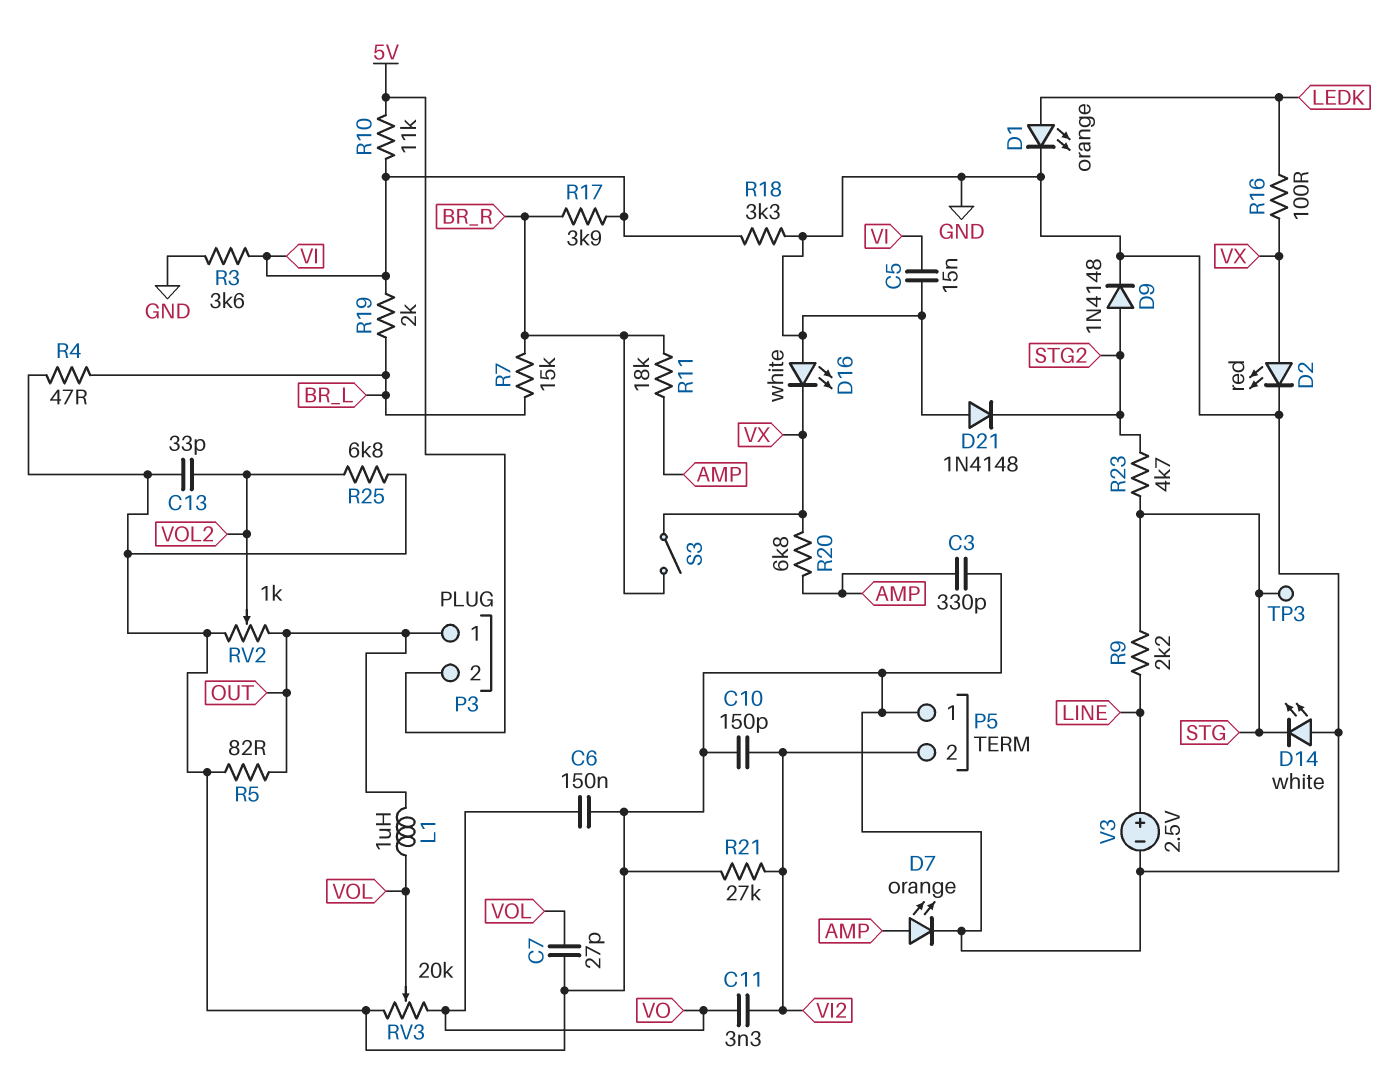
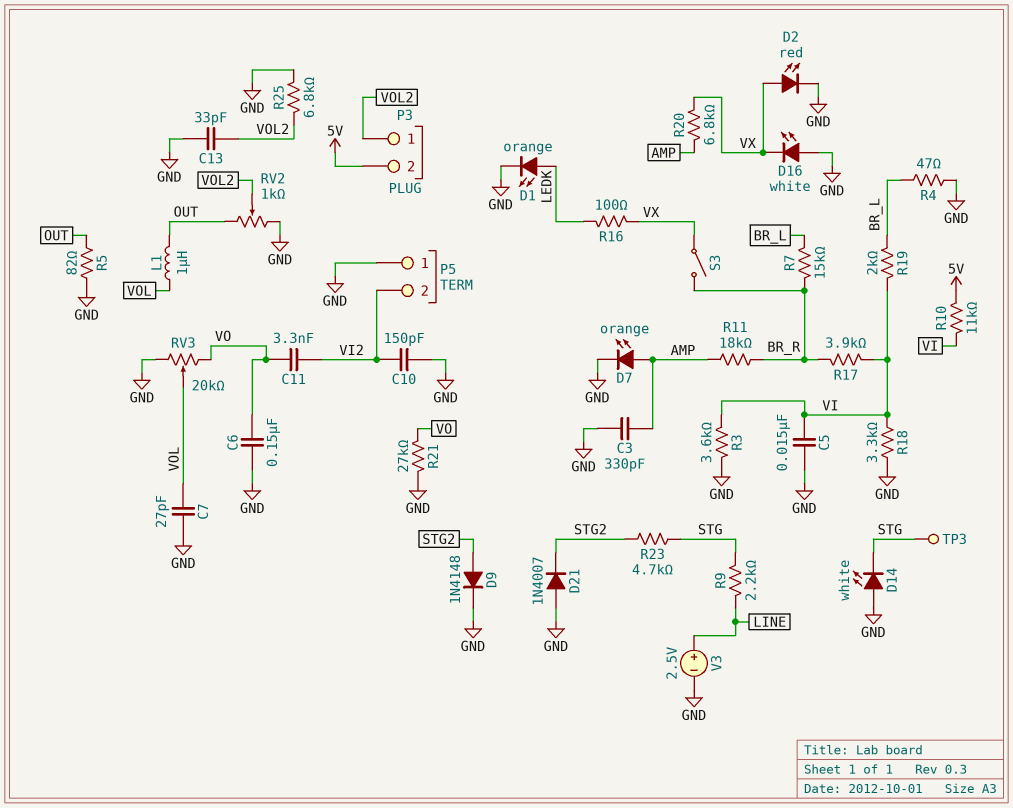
D21: diode 1N4148 (A GND, K STG2) -> diode 1N4007 (A GND, K STG2)
P3 pin 1: OUT -> VOL2
R21: 27k (GND, VI2) -> 27k (GND, VO)

